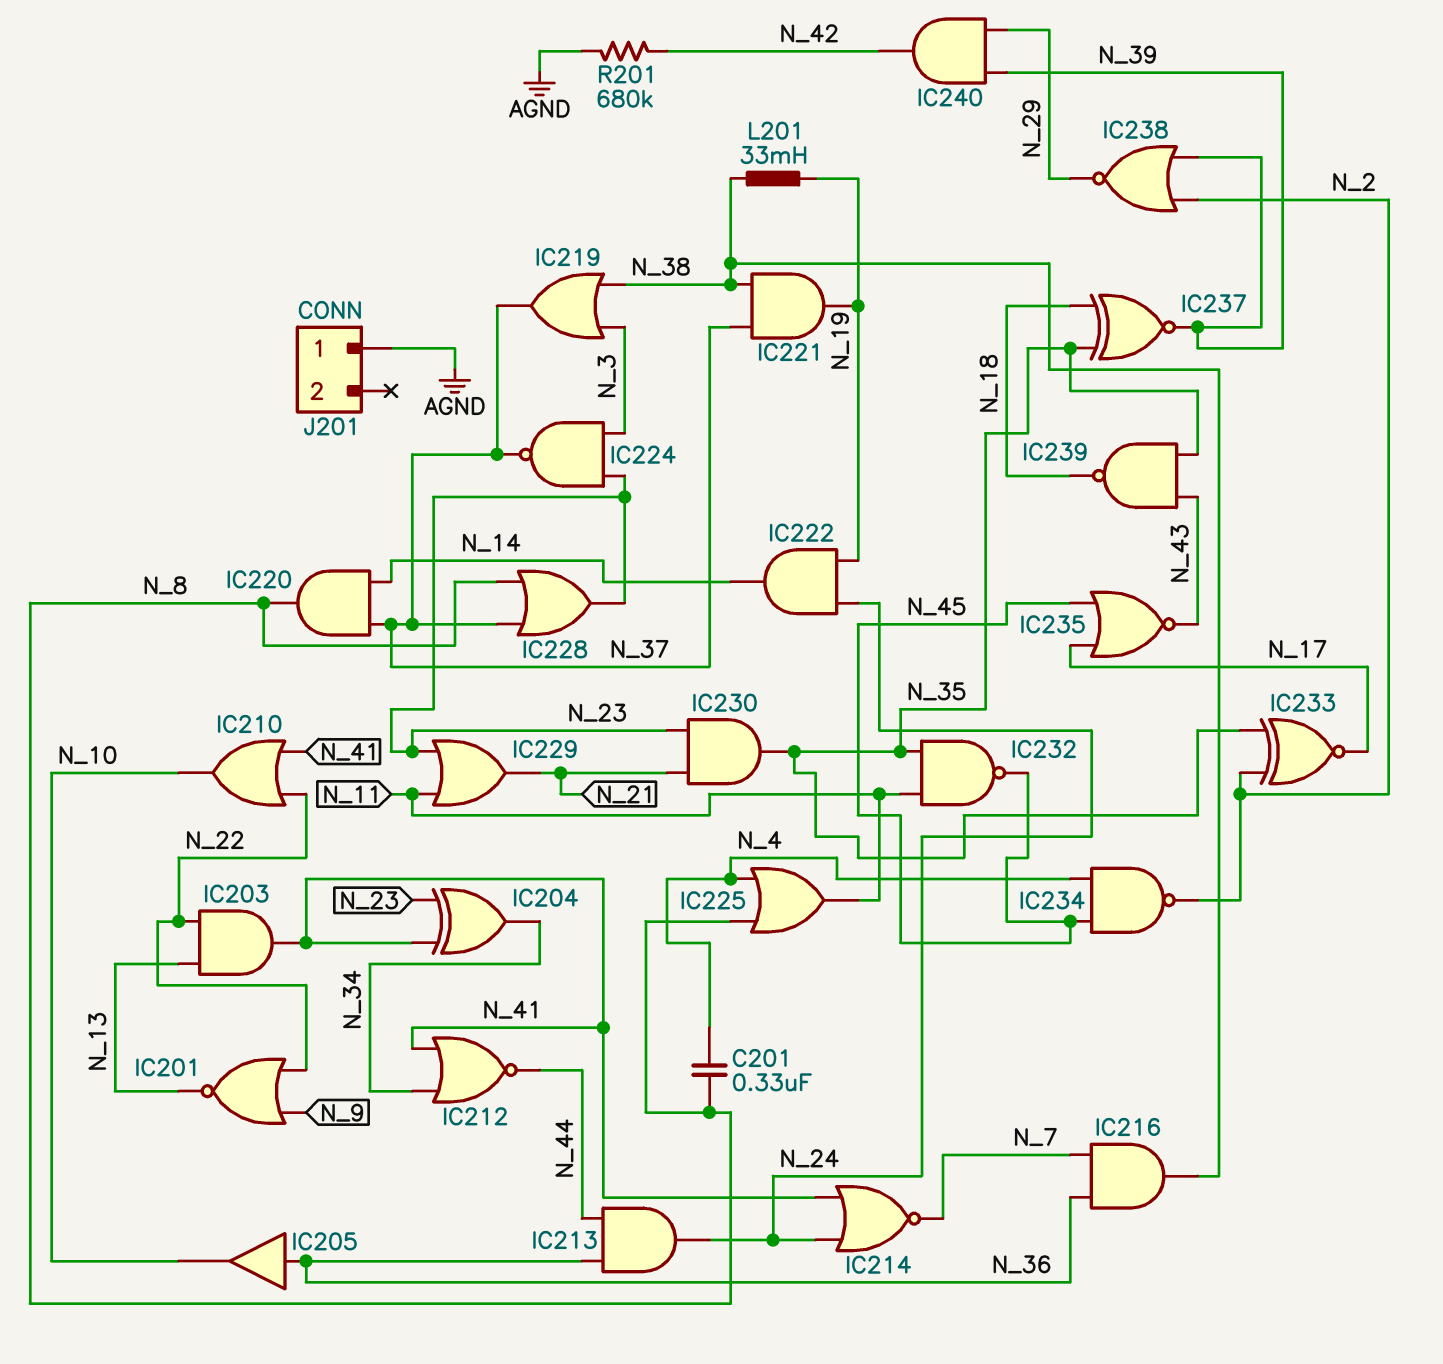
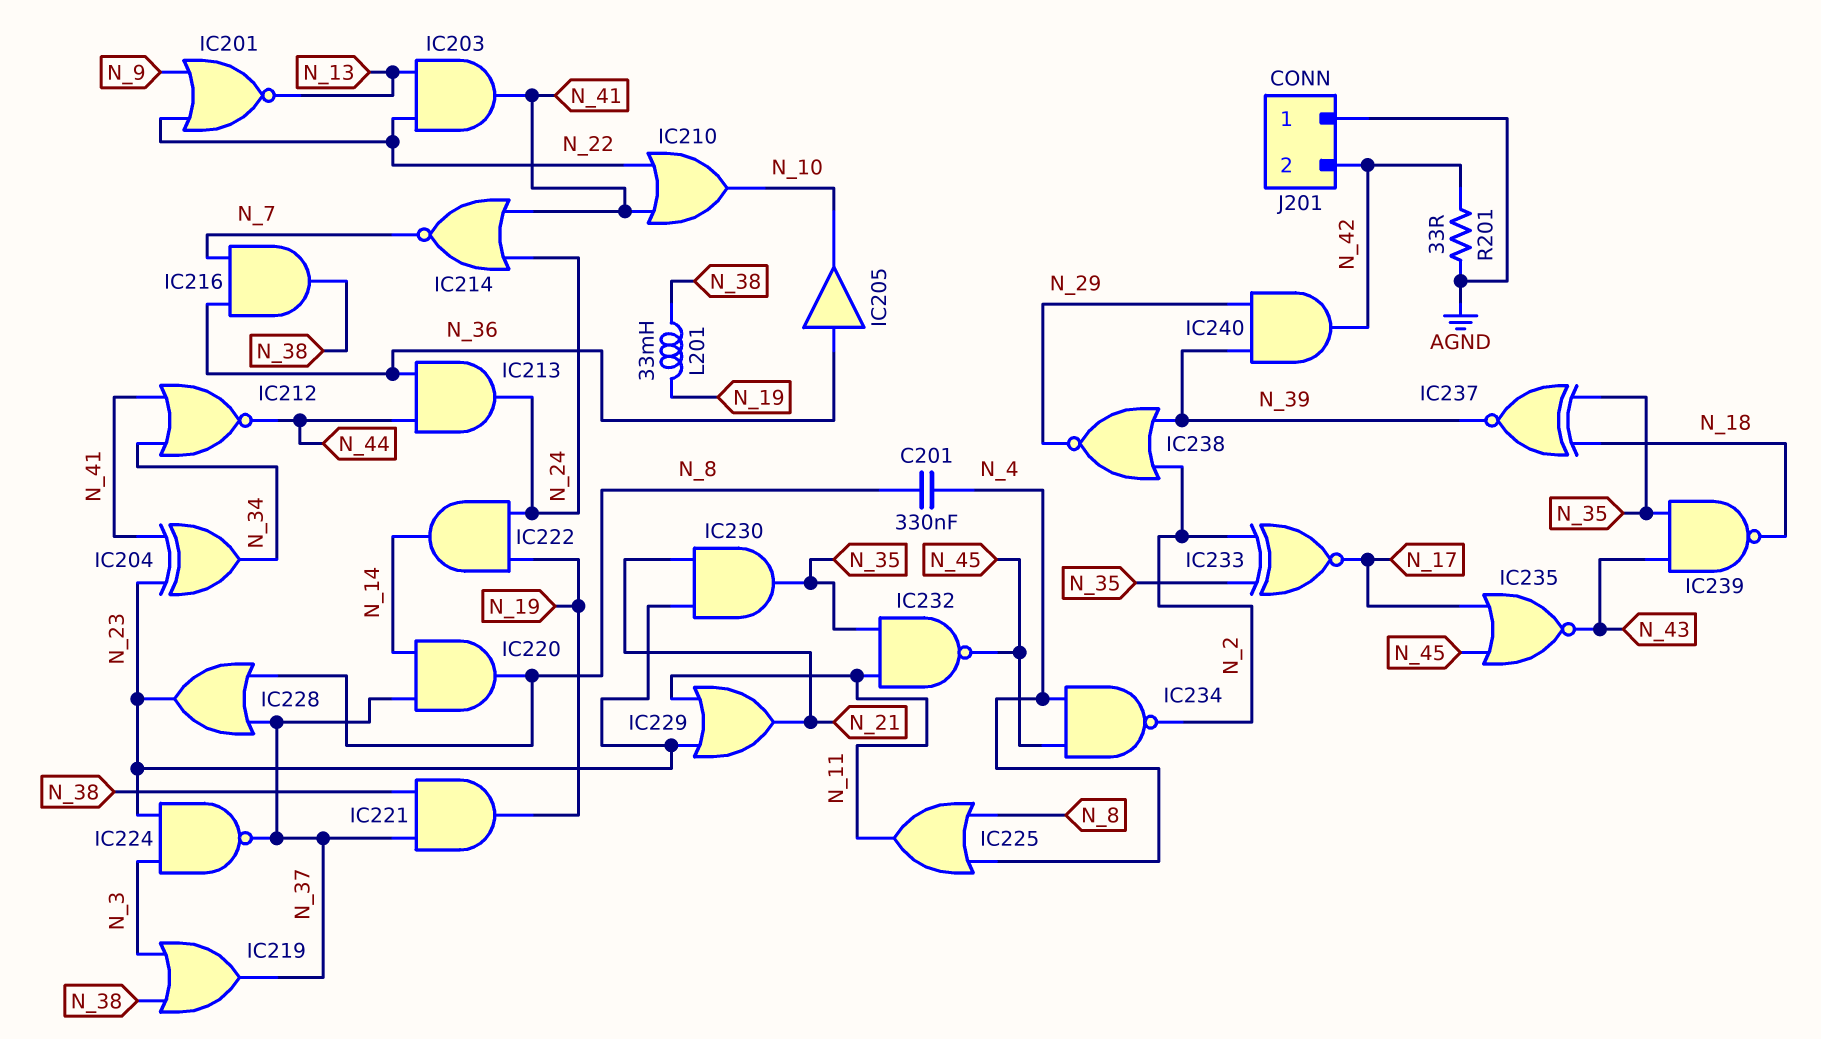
J201 pin 2: none -> N_42
R201: 680k (AGND, N_42) -> 33 (AGND, N_42)

